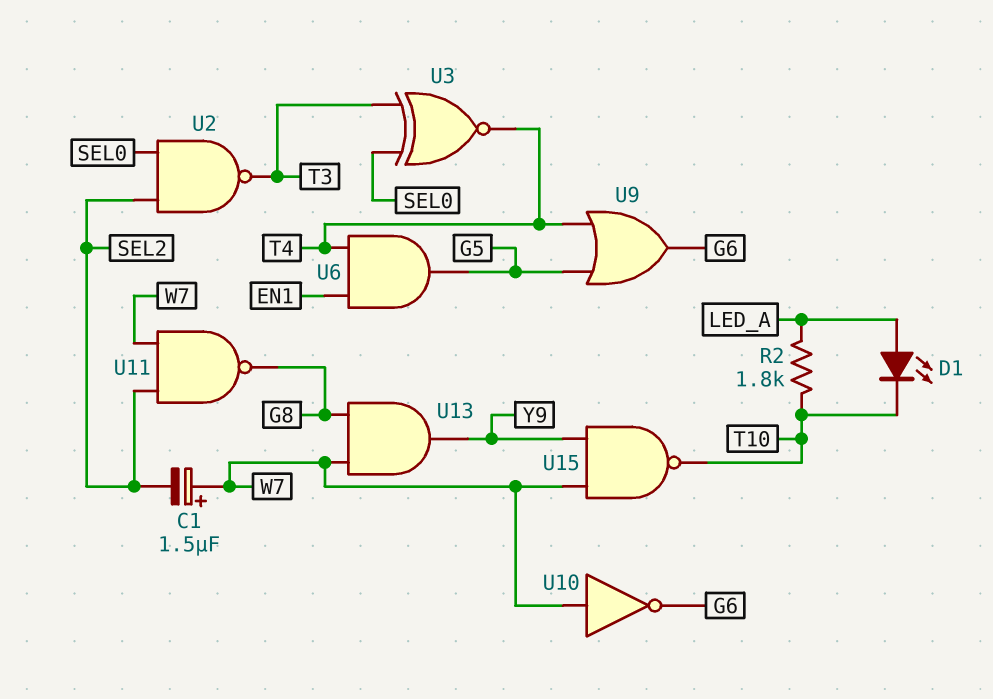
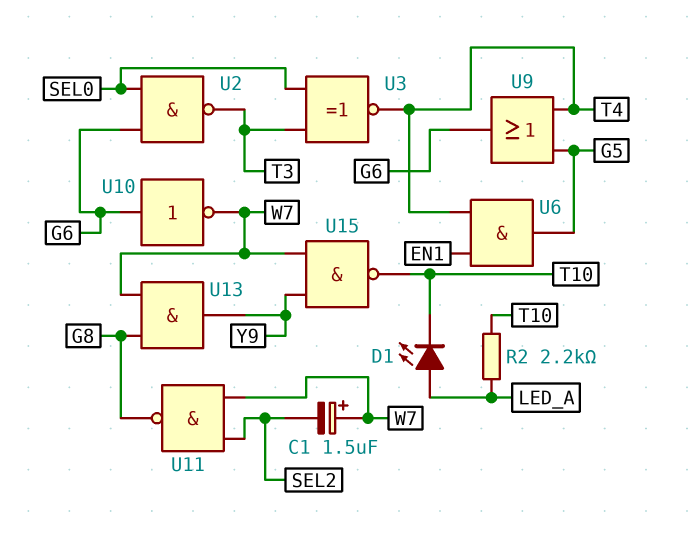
R2: 1.8k (LED_A, T10) -> 2.2k (LED_A, T10)
U2: NAND (in SEL0, in SEL2, out T3) -> NAND (in G6, in SEL0, out T3)
U10: NOT (in W7, out G6) -> NOT (in G6, out W7)

